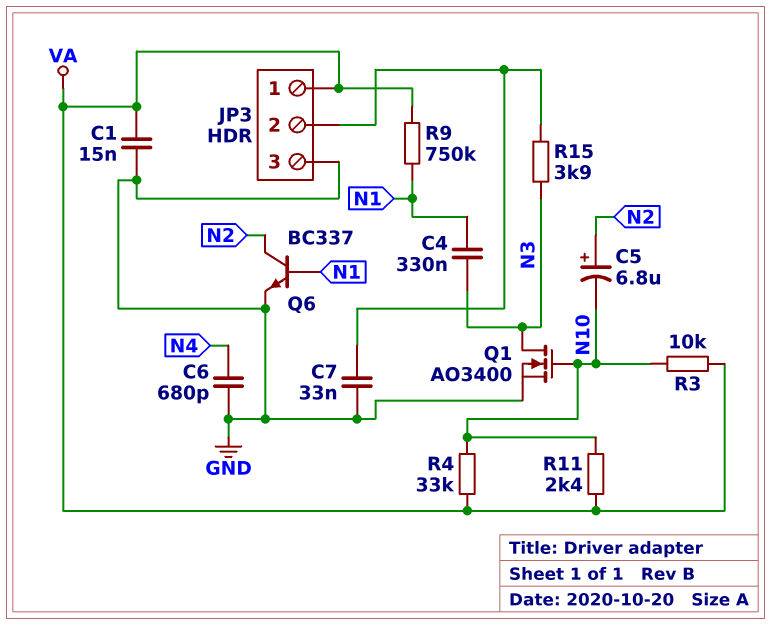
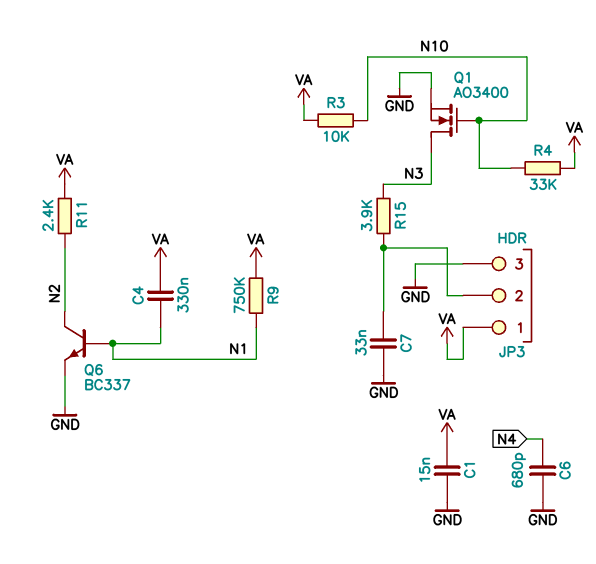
C4: 330nF (N1, N3) -> 330nF (N1, VA)
C5: 6.8uF (plus N2, minus N10) -> none
R11: 2.4k (N10, VA) -> 2.4k (N2, VA)

